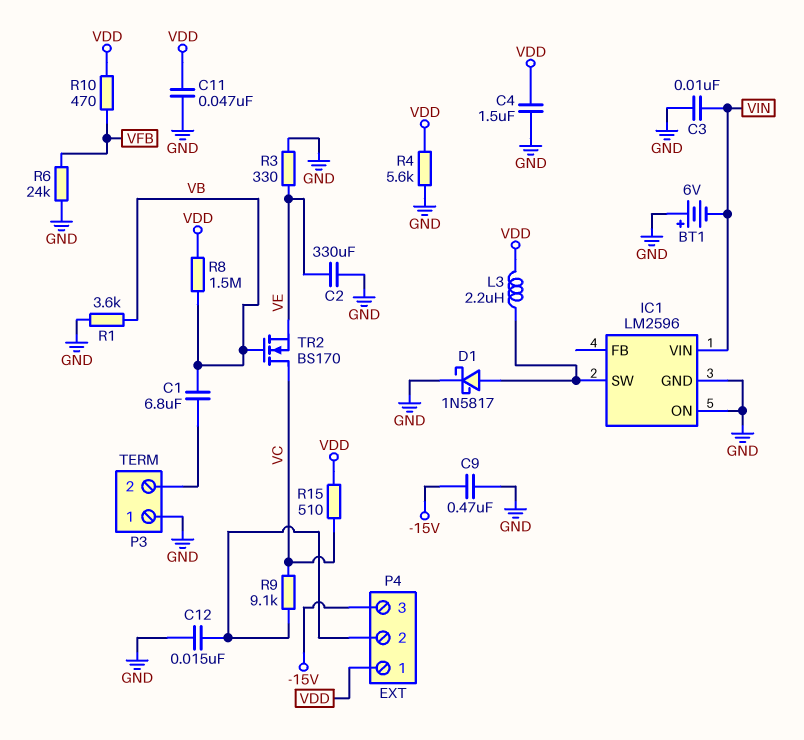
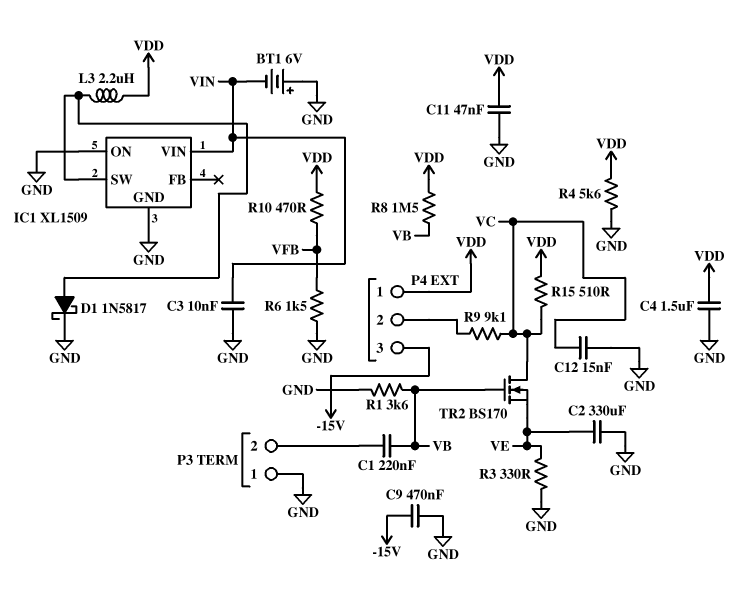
C1: 6.8uF (P3/2, VB) -> 220nF (P3/2, VB)
C12: 15nF (GND, P4/2) -> 15nF (GND, VC)
IC1: LM2596 -> XL1509
R6: 24k (GND, VFB) -> 1.5k (GND, VFB)

